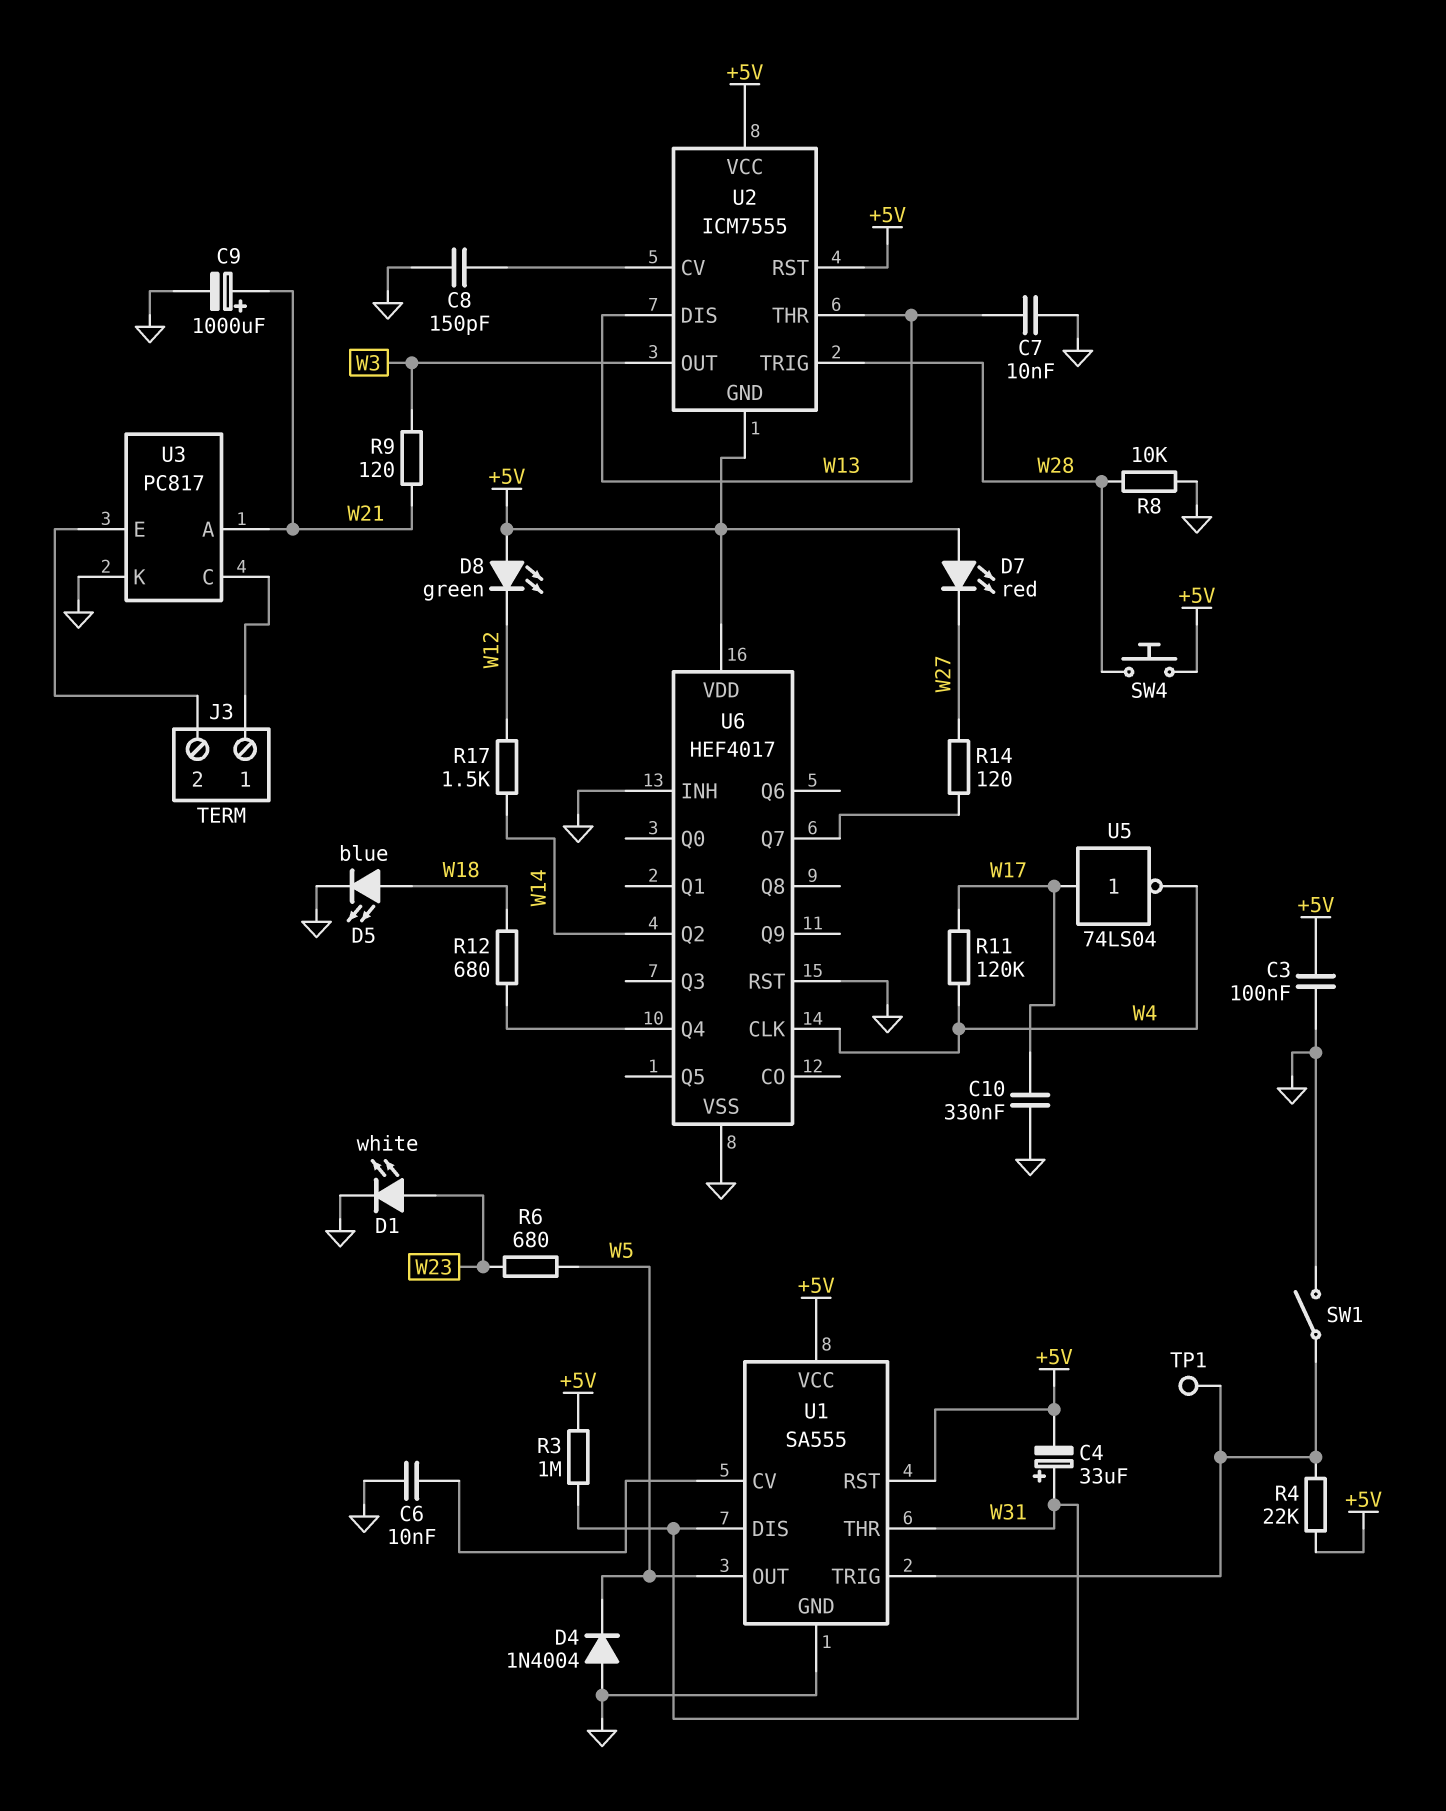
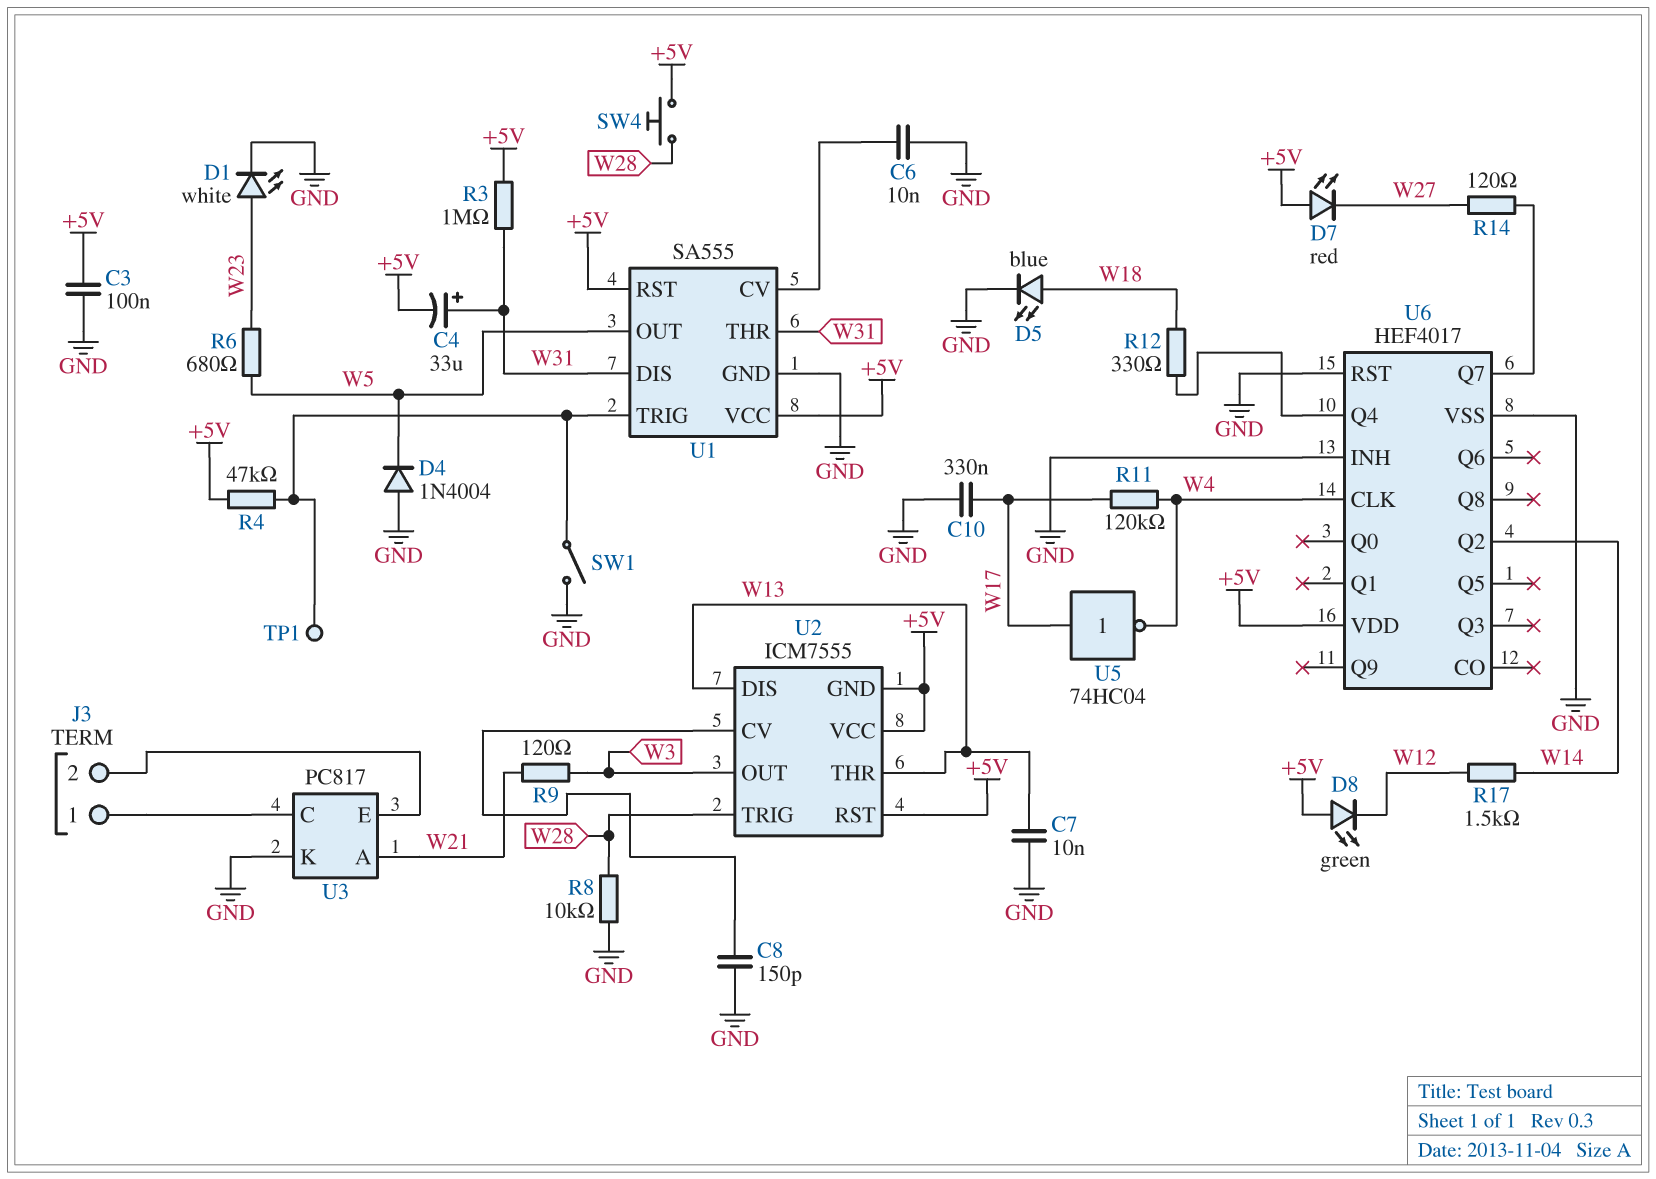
C9: 1000uF (plus W21, minus GND) -> none
R4: 22k (+5V, U1/TRIG) -> 47k (+5V, U1/TRIG)
R12: 680 (U6/Q4, W18) -> 330 (U6/Q4, W18)
U5: NOT 74LS04 (in W17, out W4) -> NOT 74HC04 (in W17, out W4)

